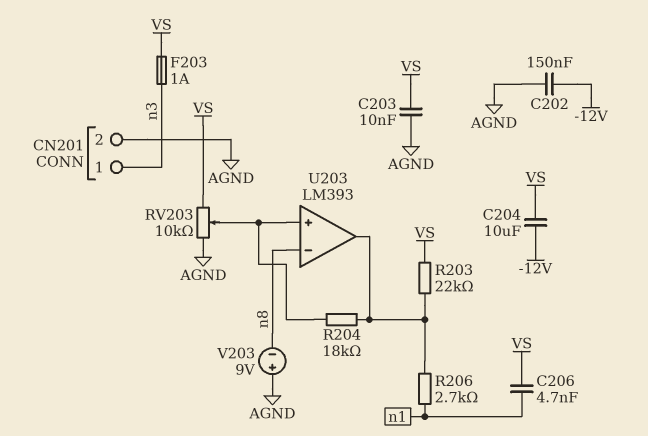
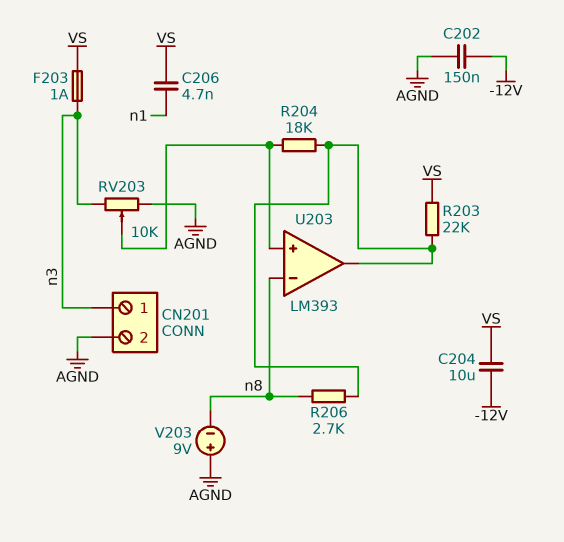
C203: 10nF (AGND, VS) -> none
R206: 2.7k (U203/out, n1) -> 2.7k (U203/out, n8)
RV203: 10k (AGND, VS, wiper U203/in+) -> 10k (AGND, n3, wiper U203/in+)

